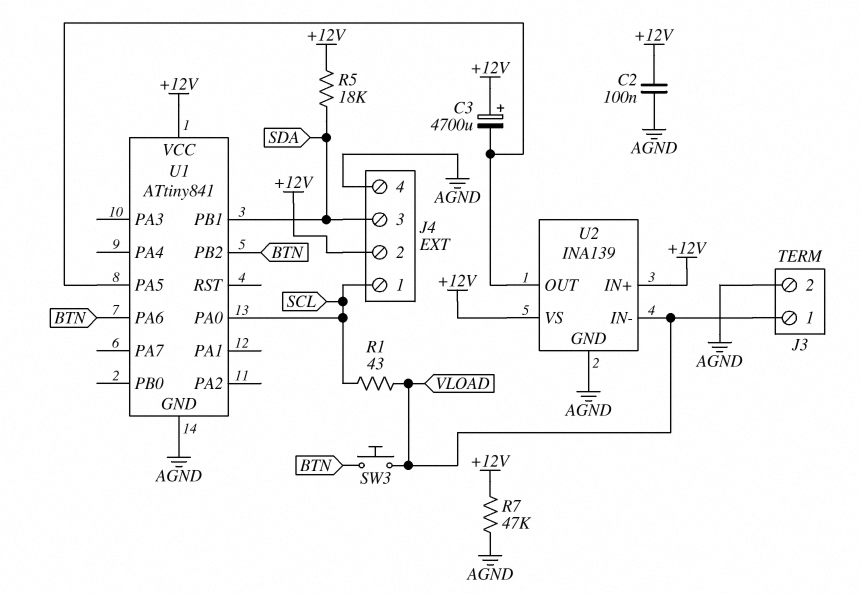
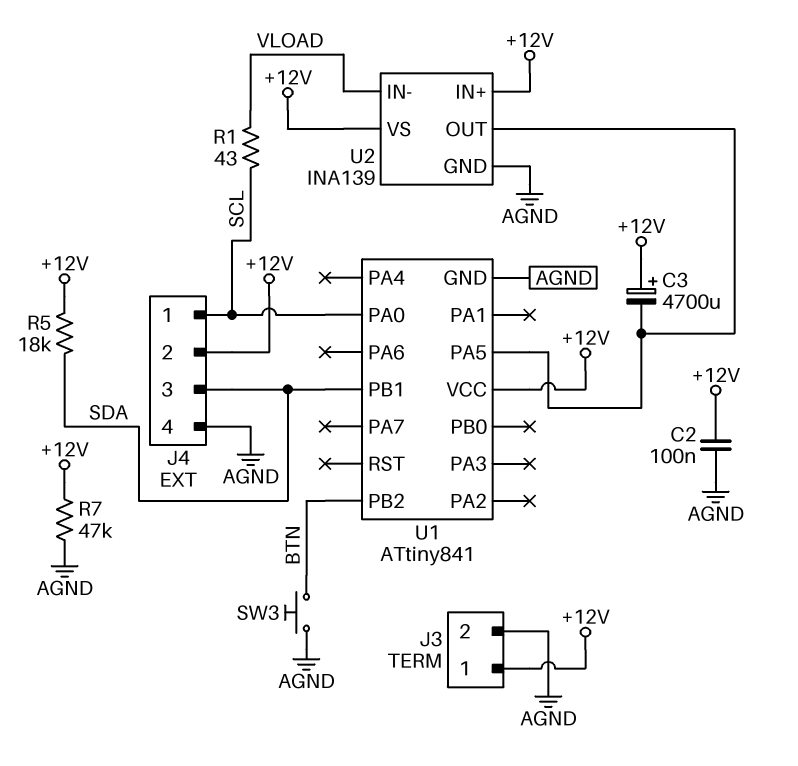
J3 pin 1: VLOAD -> +12V
SW3: button (BTN, VLOAD) -> button (AGND, BTN)
U1 pin PA6: BTN -> none

